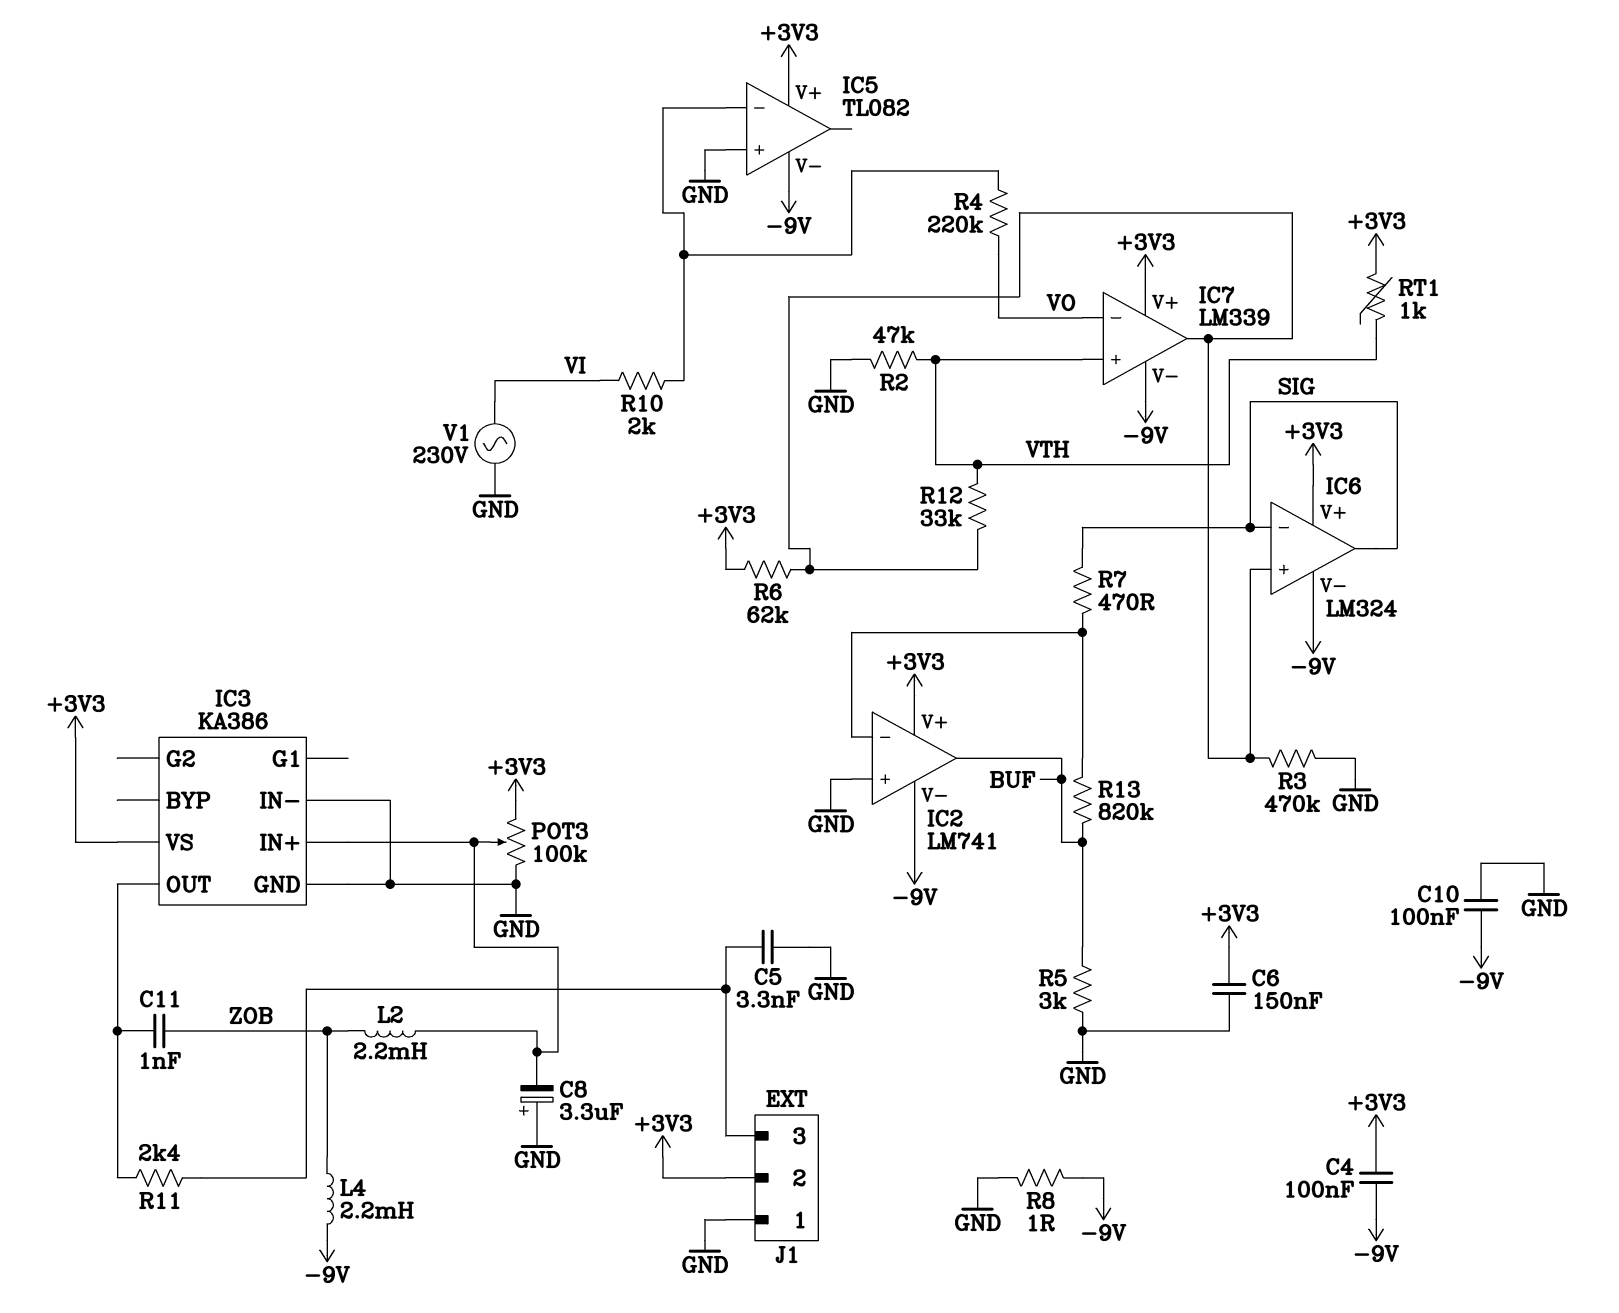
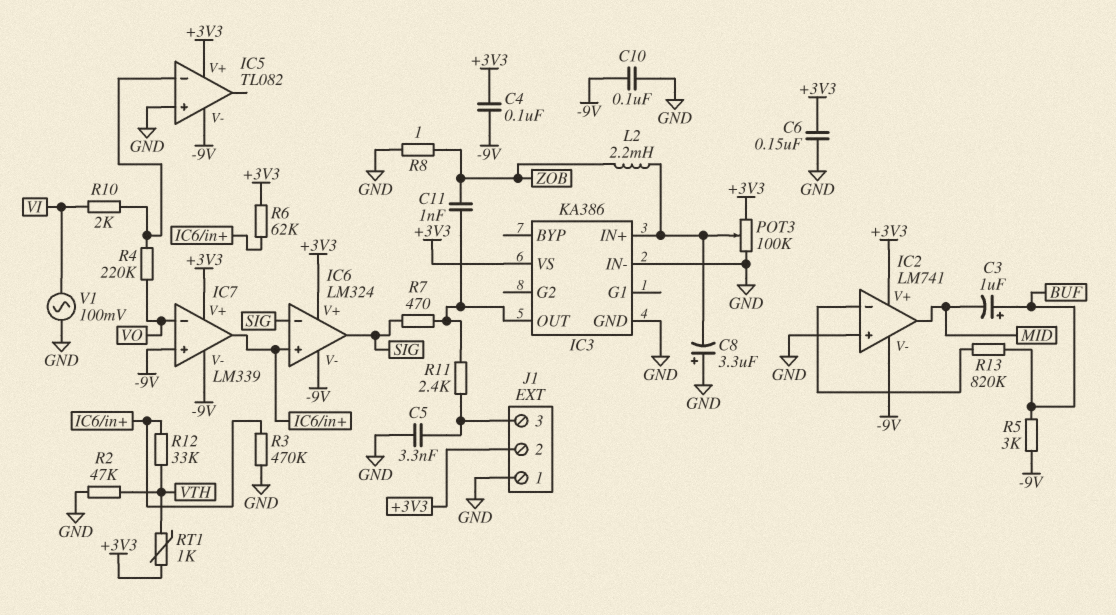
C3: none -> 1uF (plus BUF, minus MID)
IC2 pin out: BUF -> MID
IC7 pin in+: VTH -> -9V
L4: 2.2mH (-9V, ZOB) -> none
R5: 3k (BUF, GND) -> 3k (-9V, BUF)
R7: 470 (IC2/in-, SIG) -> 470 (IC3/OUT, SIG)
R8: 1 (-9V, GND) -> 1 (GND, ZOB)
V1: AC 230V (GND, VI) -> AC 100mV (GND, VI)

